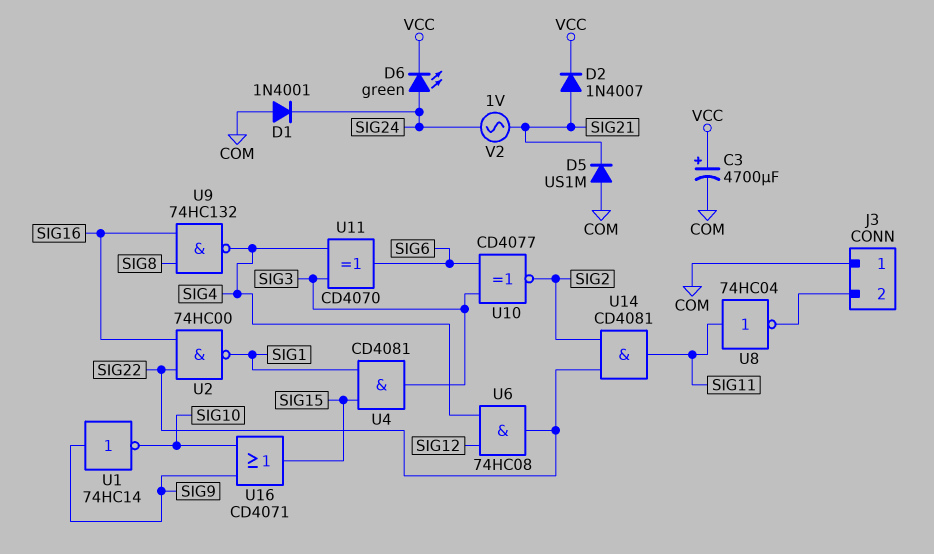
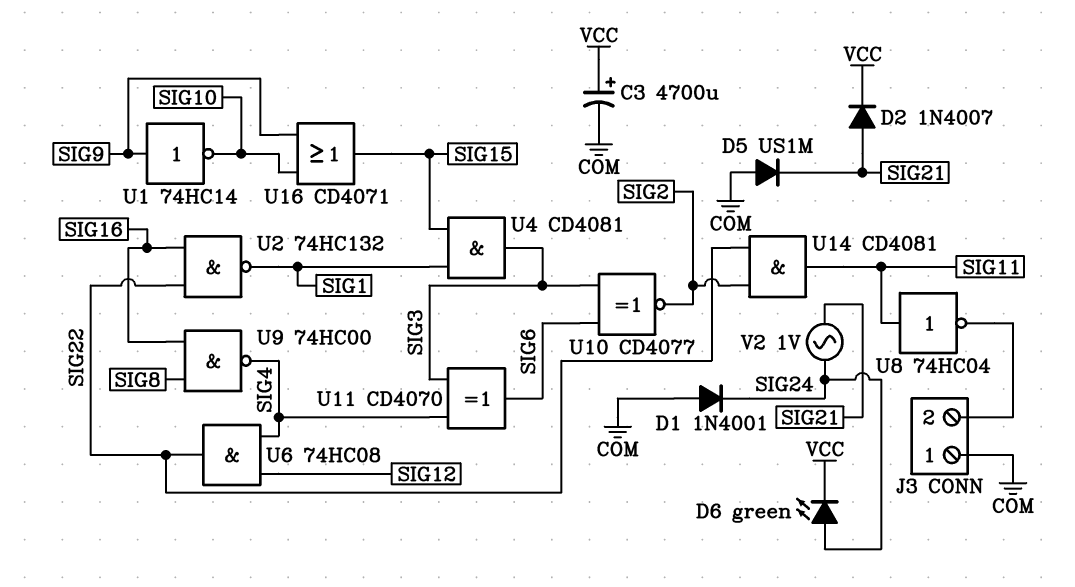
U2: NAND 74HC00 (in SIG16, in SIG22, out SIG1) -> NAND 74HC132 (in SIG16, in SIG22, out SIG1)
U9: NAND 74HC132 (in SIG8, in SIG16, out SIG4) -> NAND 74HC00 (in SIG8, in SIG16, out SIG4)

